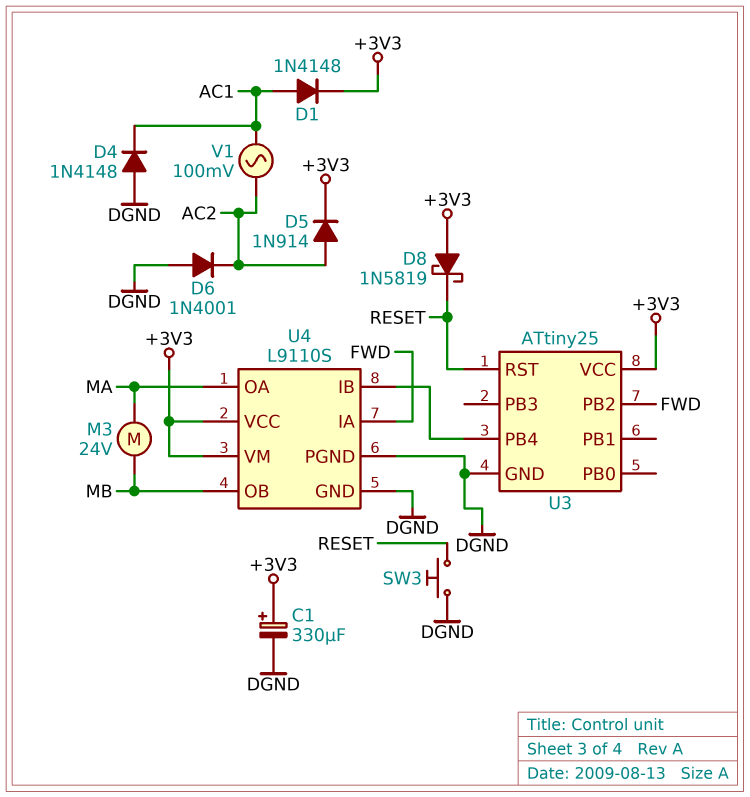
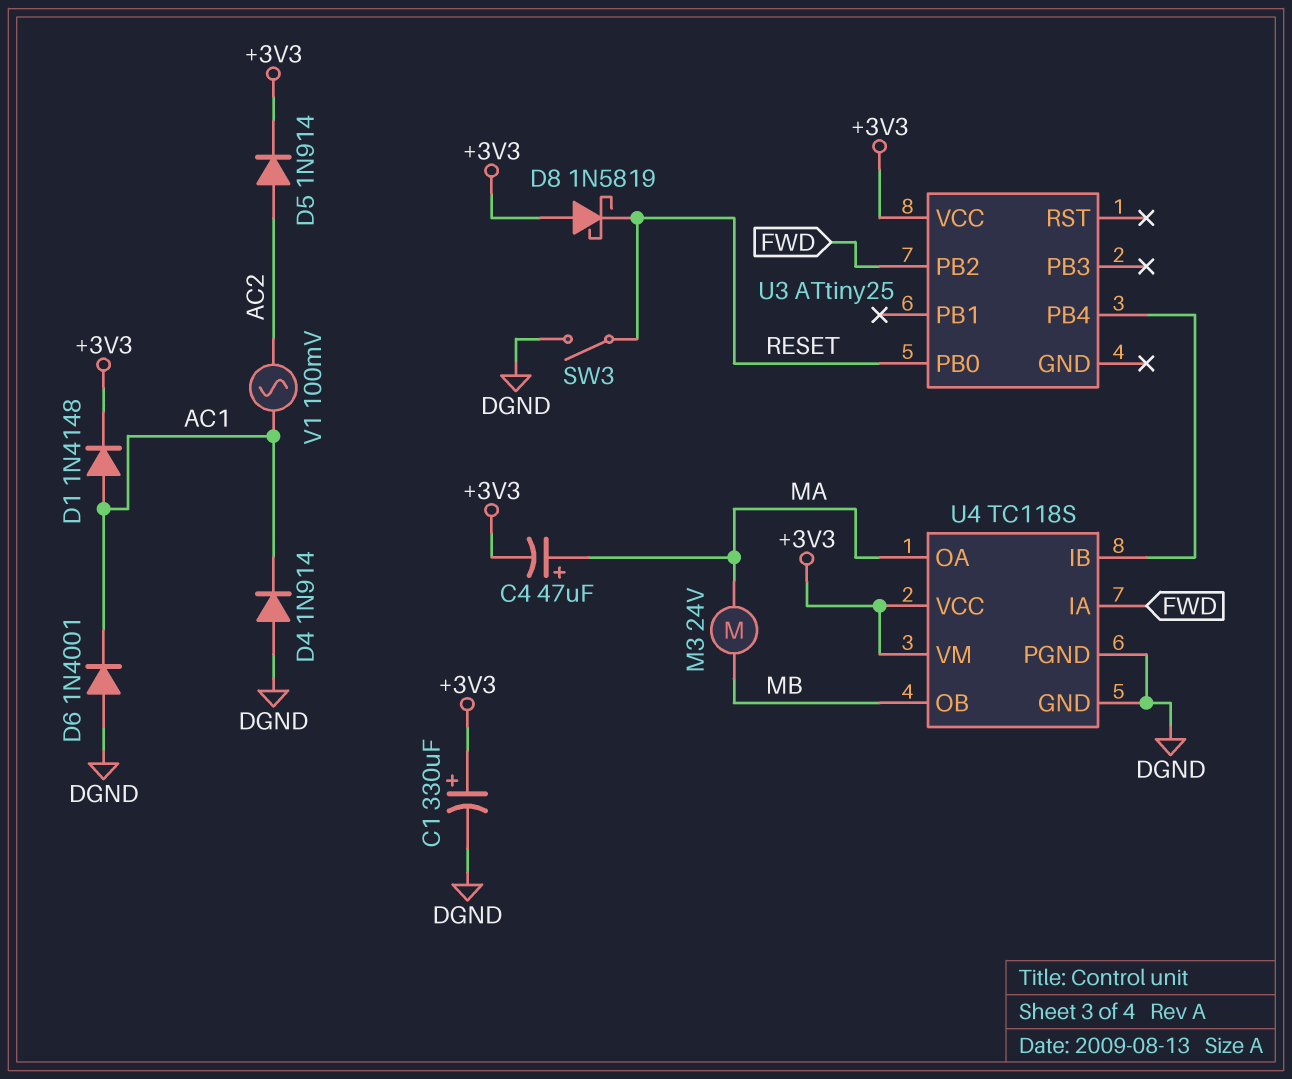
C4: none -> 47uF (plus MA, minus +3V3)
D4: diode 1N4148 (A DGND, K AC1) -> diode 1N914 (A DGND, K AC1)
D6: diode 1N4001 (A DGND, K AC2) -> diode 1N4001 (A DGND, K AC1)
SW3: button (DGND, RESET) -> switch (DGND, RESET)
U3 pin GND: DGND -> none
U3 pin PB0: none -> RESET
U3 pin RST: RESET -> none
U4: L9110S -> TC118S

